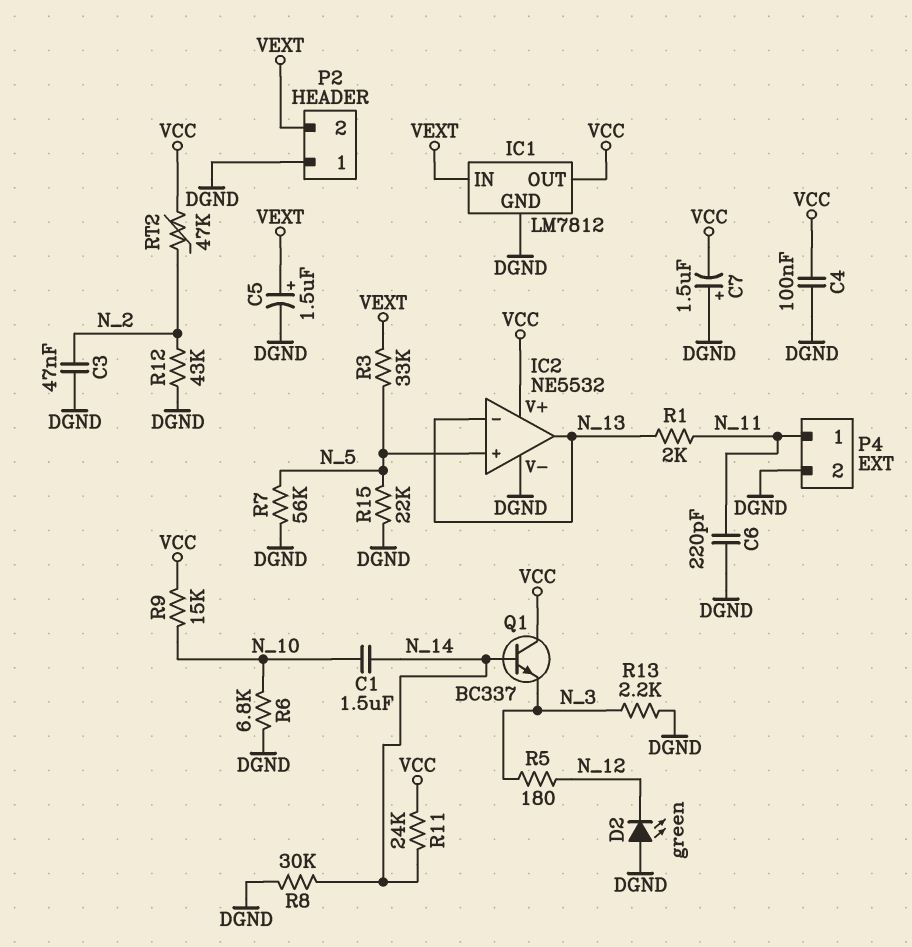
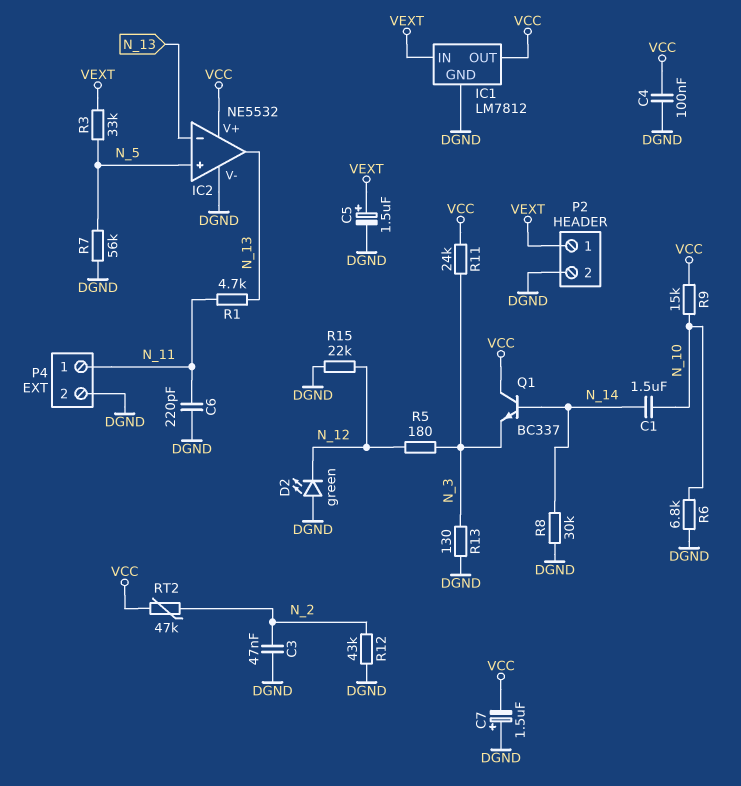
P2 pin 1: DGND -> VEXT
P2 pin 2: VEXT -> DGND
R1: 2k (N_11, N_13) -> 4.7k (N_11, N_13)
R11: 24k (N_14, VCC) -> 24k (N_3, VCC)
R13: 2.2k (DGND, N_3) -> 130 (DGND, N_3)
R15: 22k (DGND, N_5) -> 22k (DGND, N_12)

